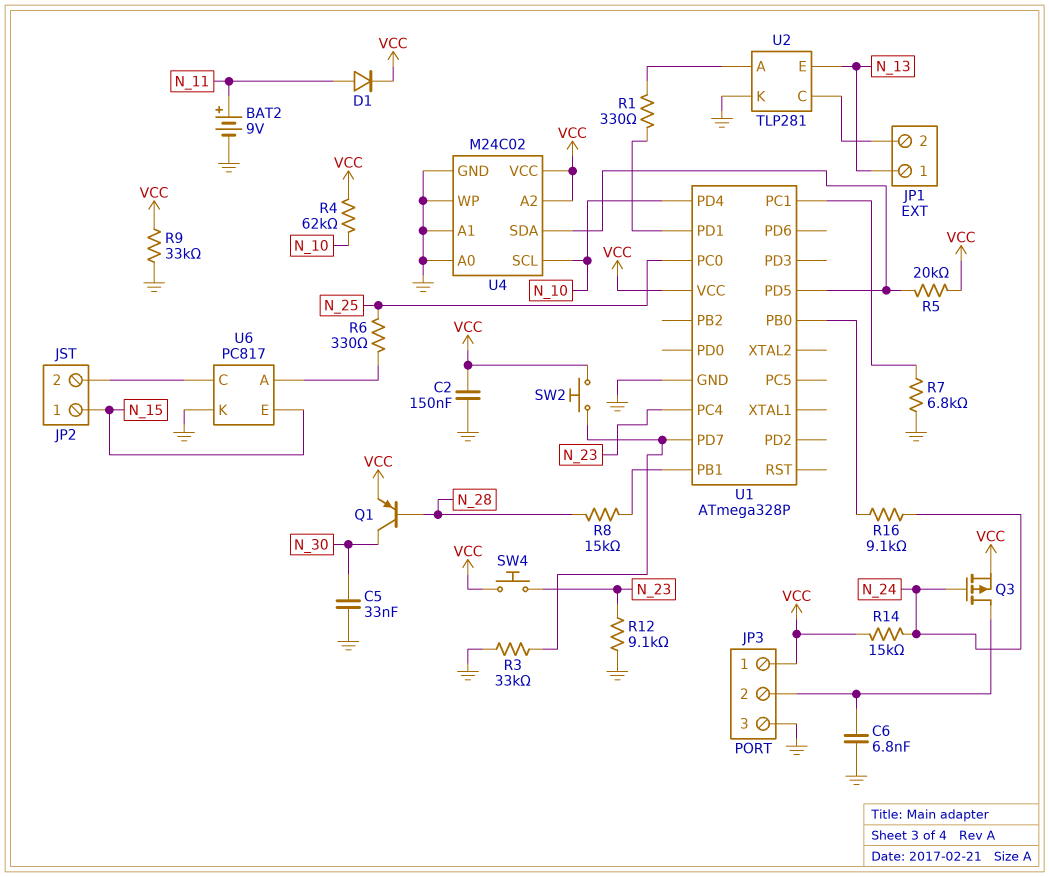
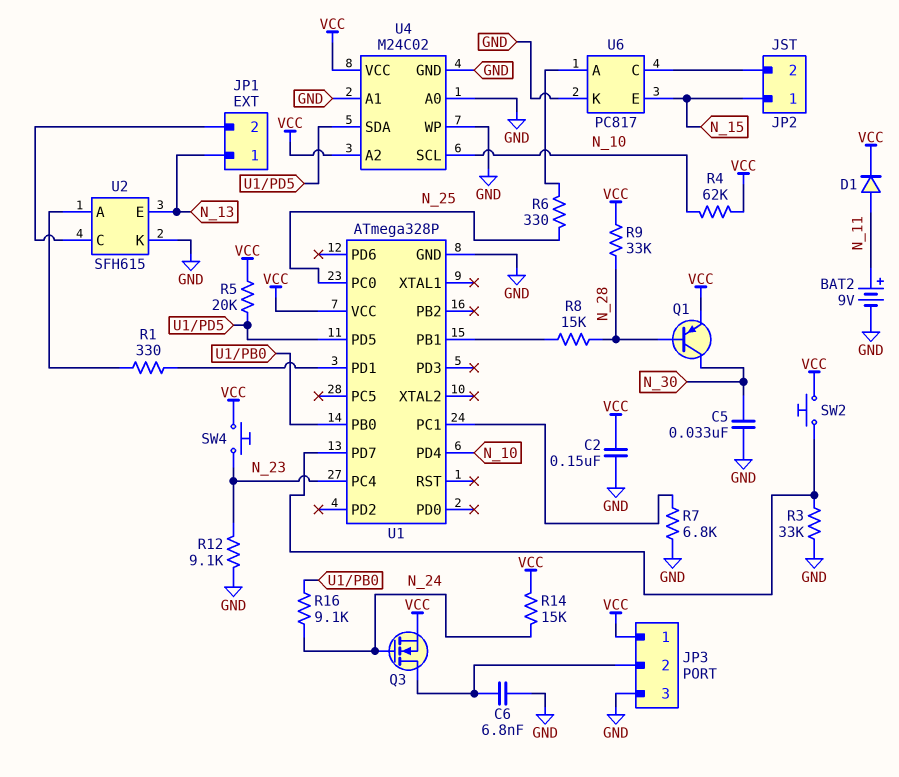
Q3: PMOS (G N_24, D JP3/2, S VCC) -> NMOS (G N_24, D JP3/2, S VCC)
R9: 33k (GND, VCC) -> 33k (N_28, VCC)
U2: TLP281 -> SFH615

